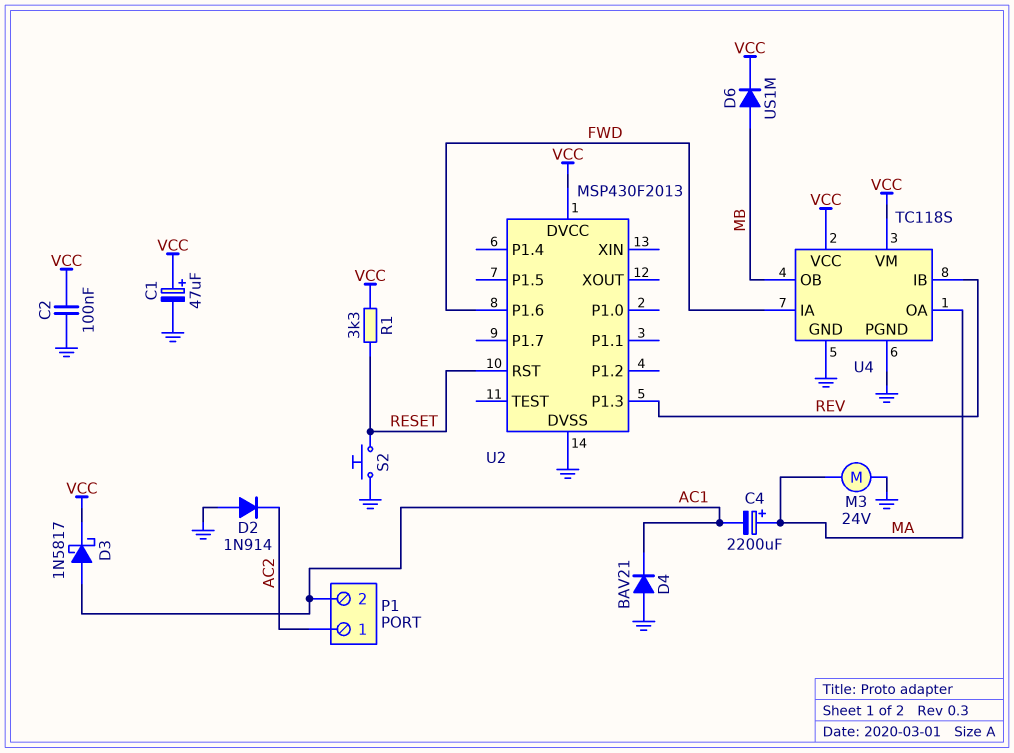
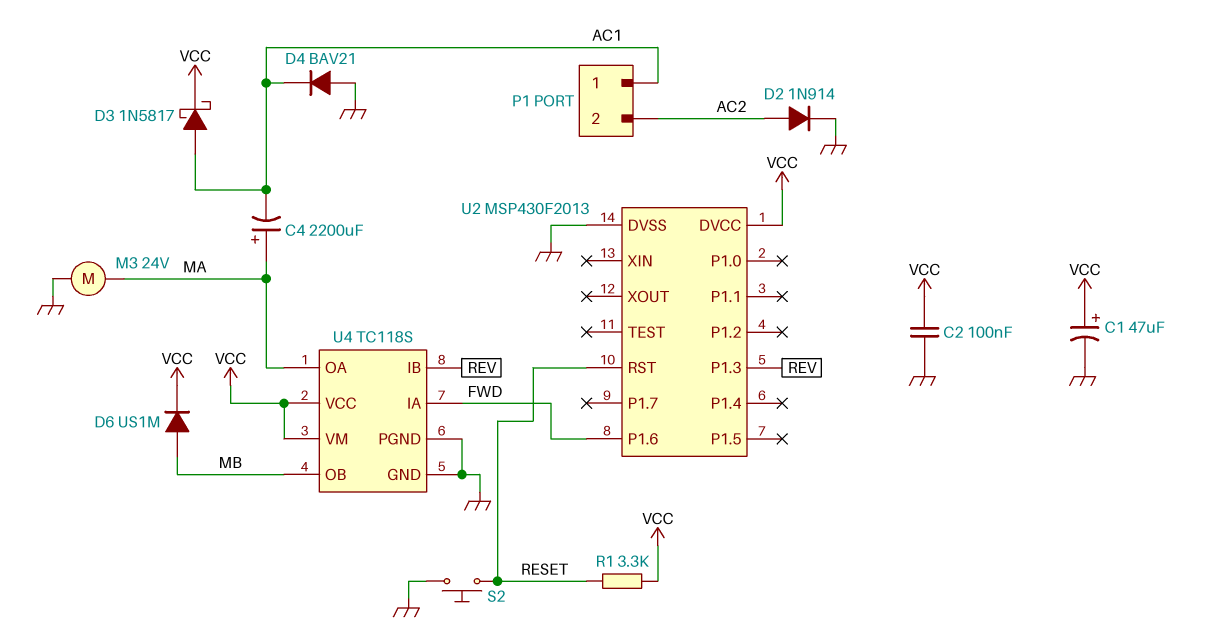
D2: diode 1N914 (A GND, K AC2) -> diode 1N914 (A AC2, K GND)
P1 pin 1: AC2 -> AC1
P1 pin 2: AC1 -> AC2

